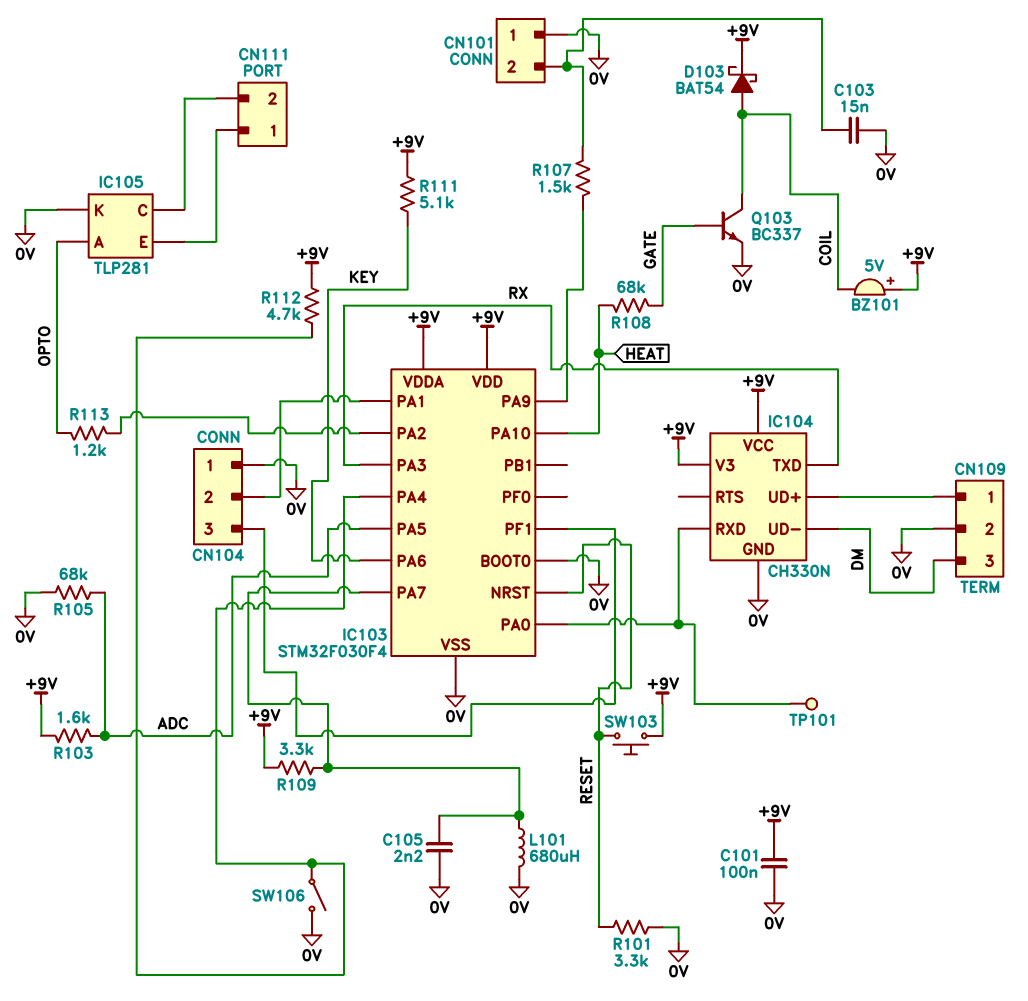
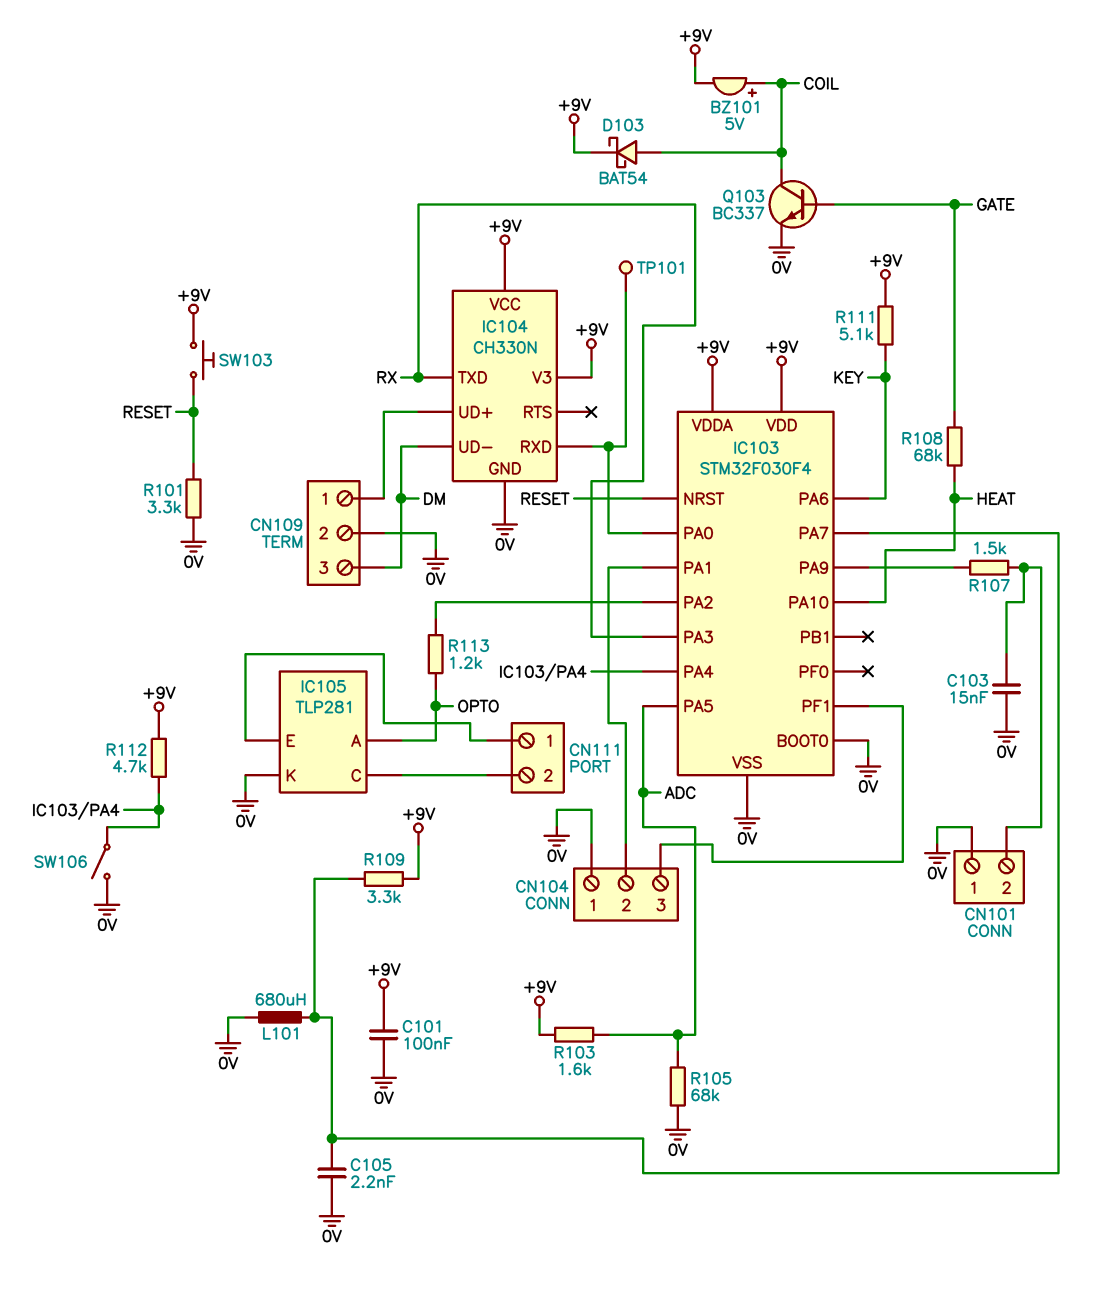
BZ101: buzzer 5V (plus +9V, minus COIL) -> buzzer 5V (plus COIL, minus +9V)

